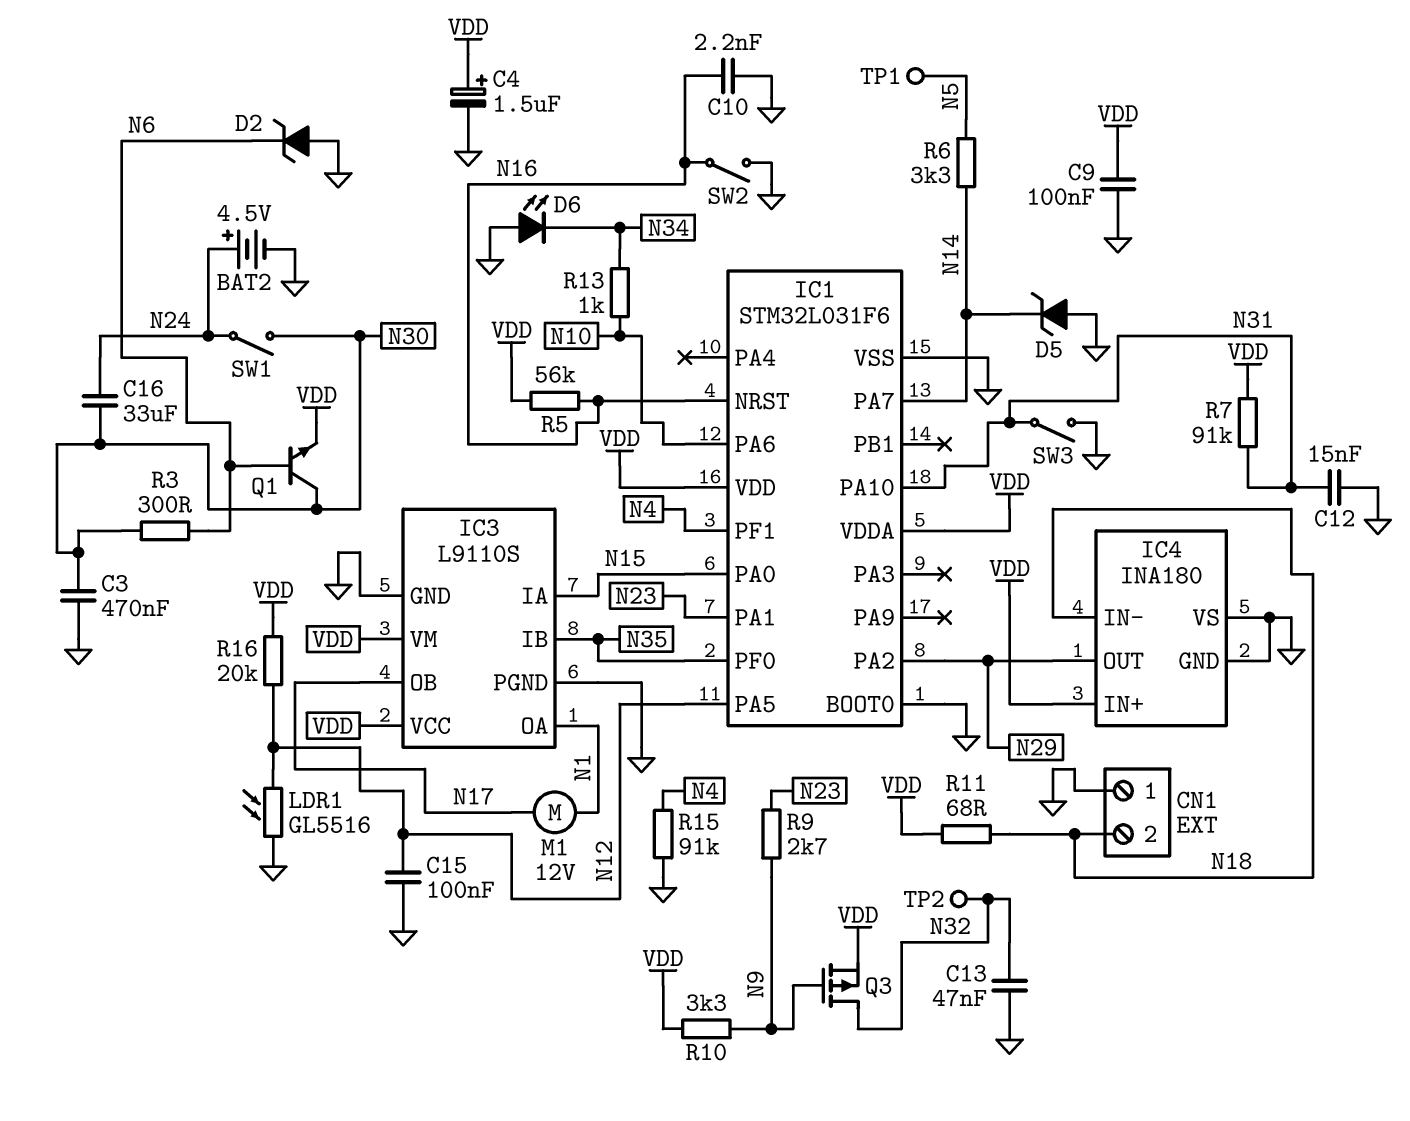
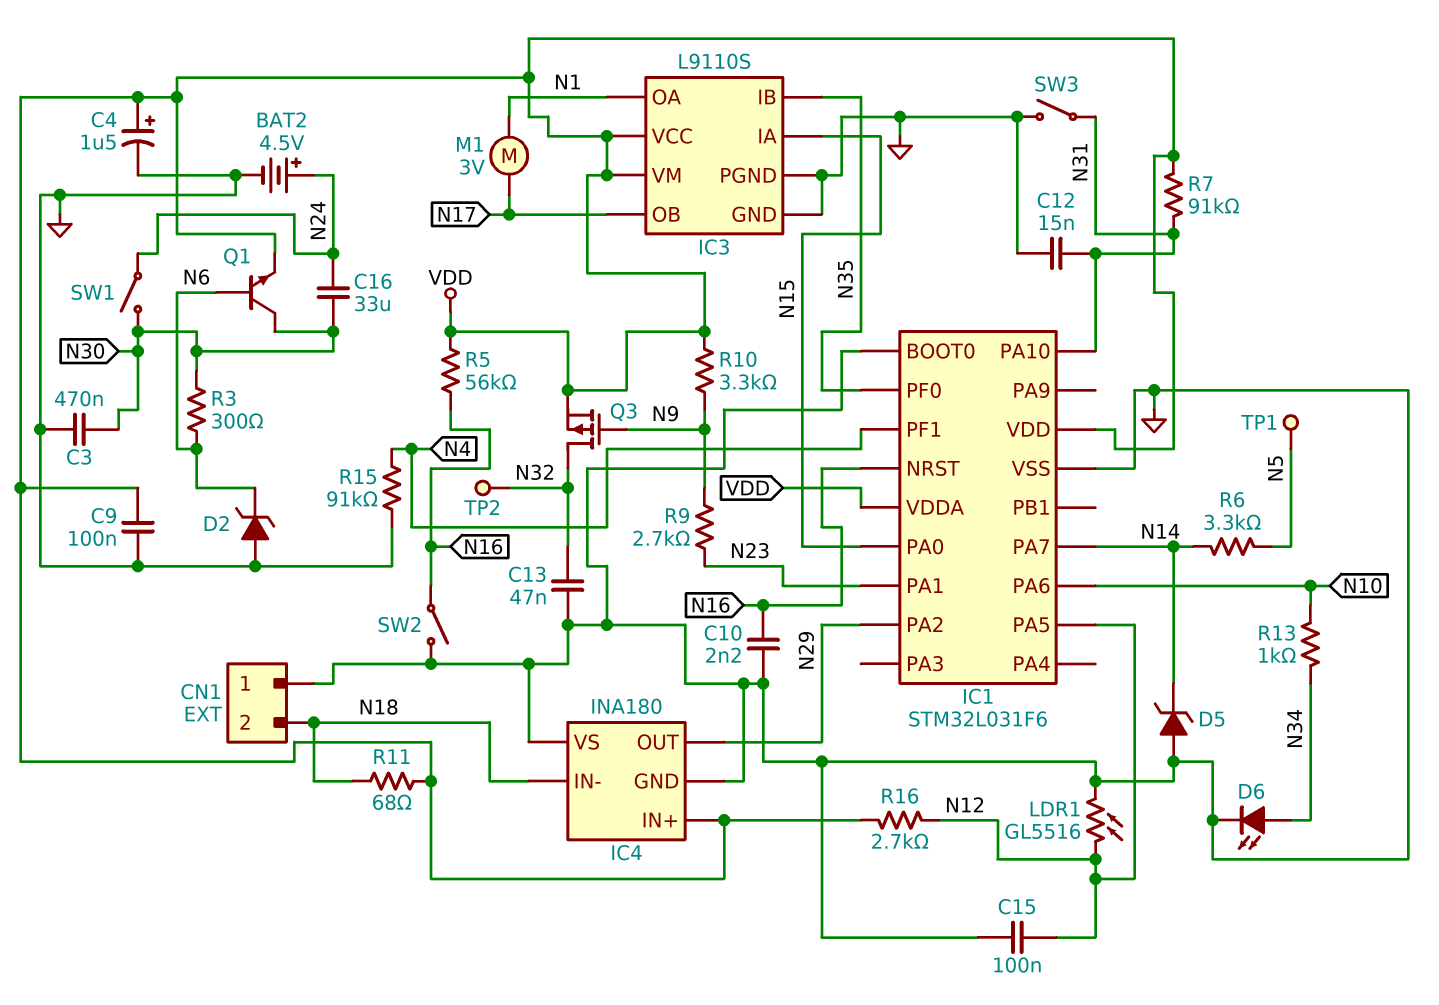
D6: LED (A GND, K N34) -> LED (A N34, K GND)
M1: motor 12V (N1, N17) -> motor 3V (N1, N17)
R16: 20k (N12, VDD) -> 2.7k (N12, VDD)

